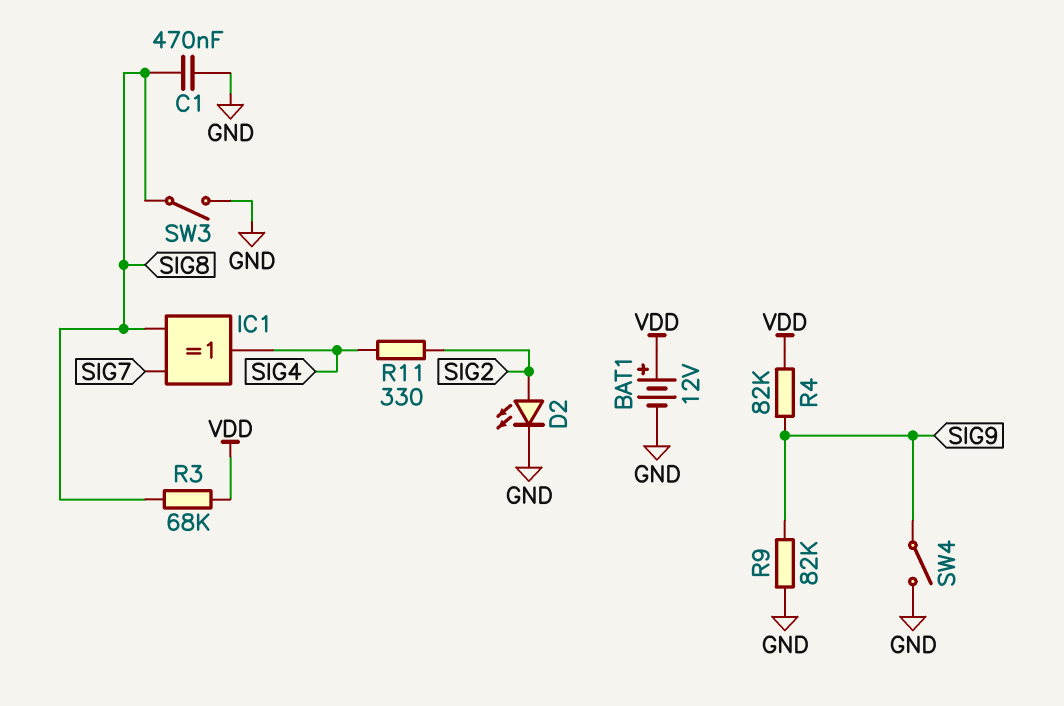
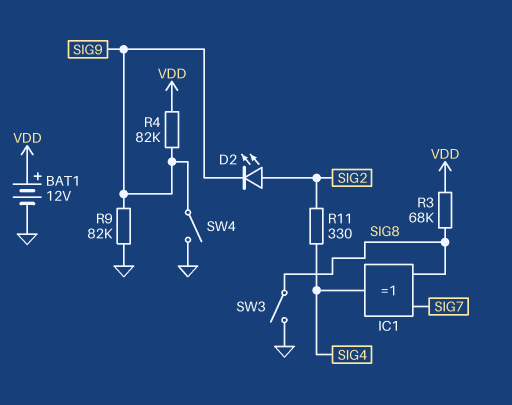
C1: 470nF (GND, SIG8) -> none
D2: LED (A SIG2, K GND) -> LED (A SIG2, K SIG9)

